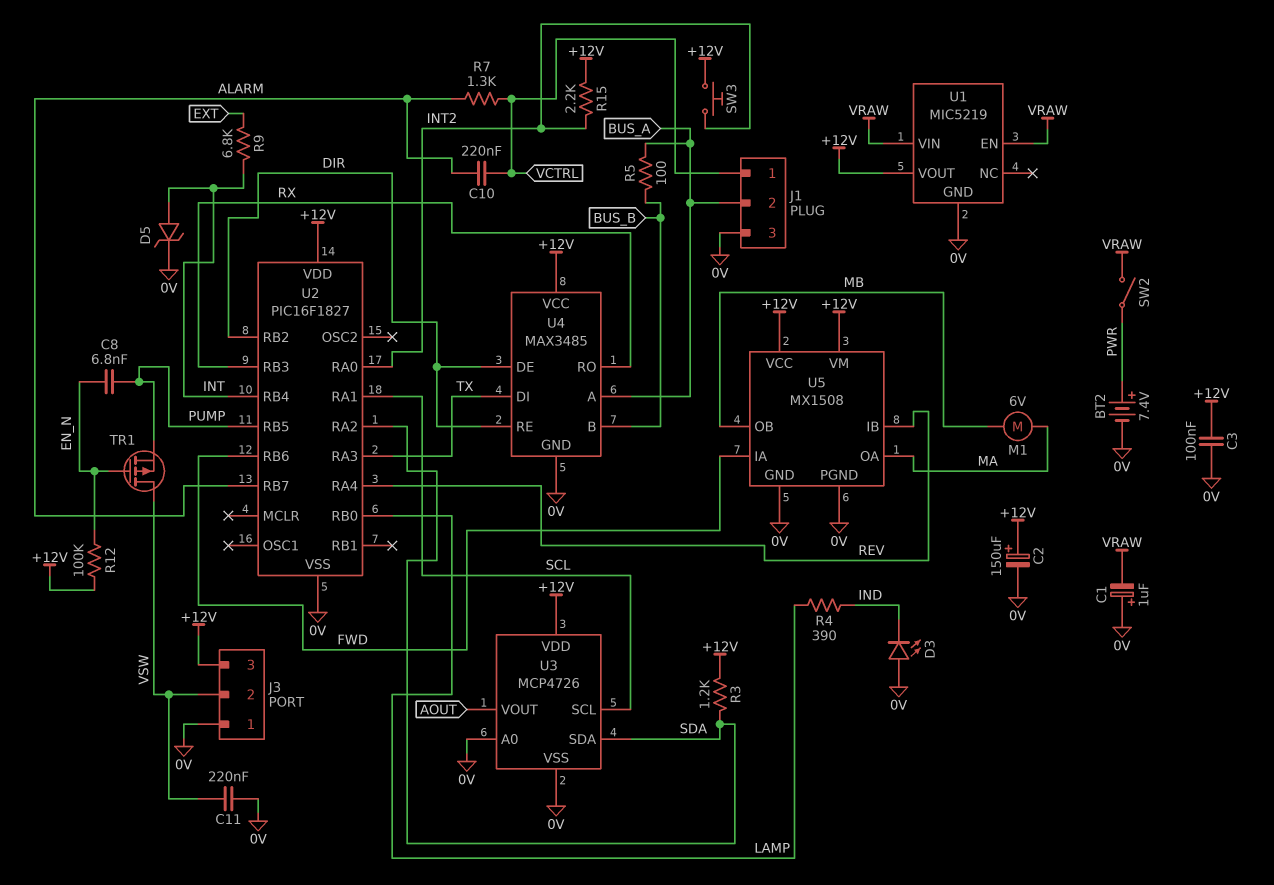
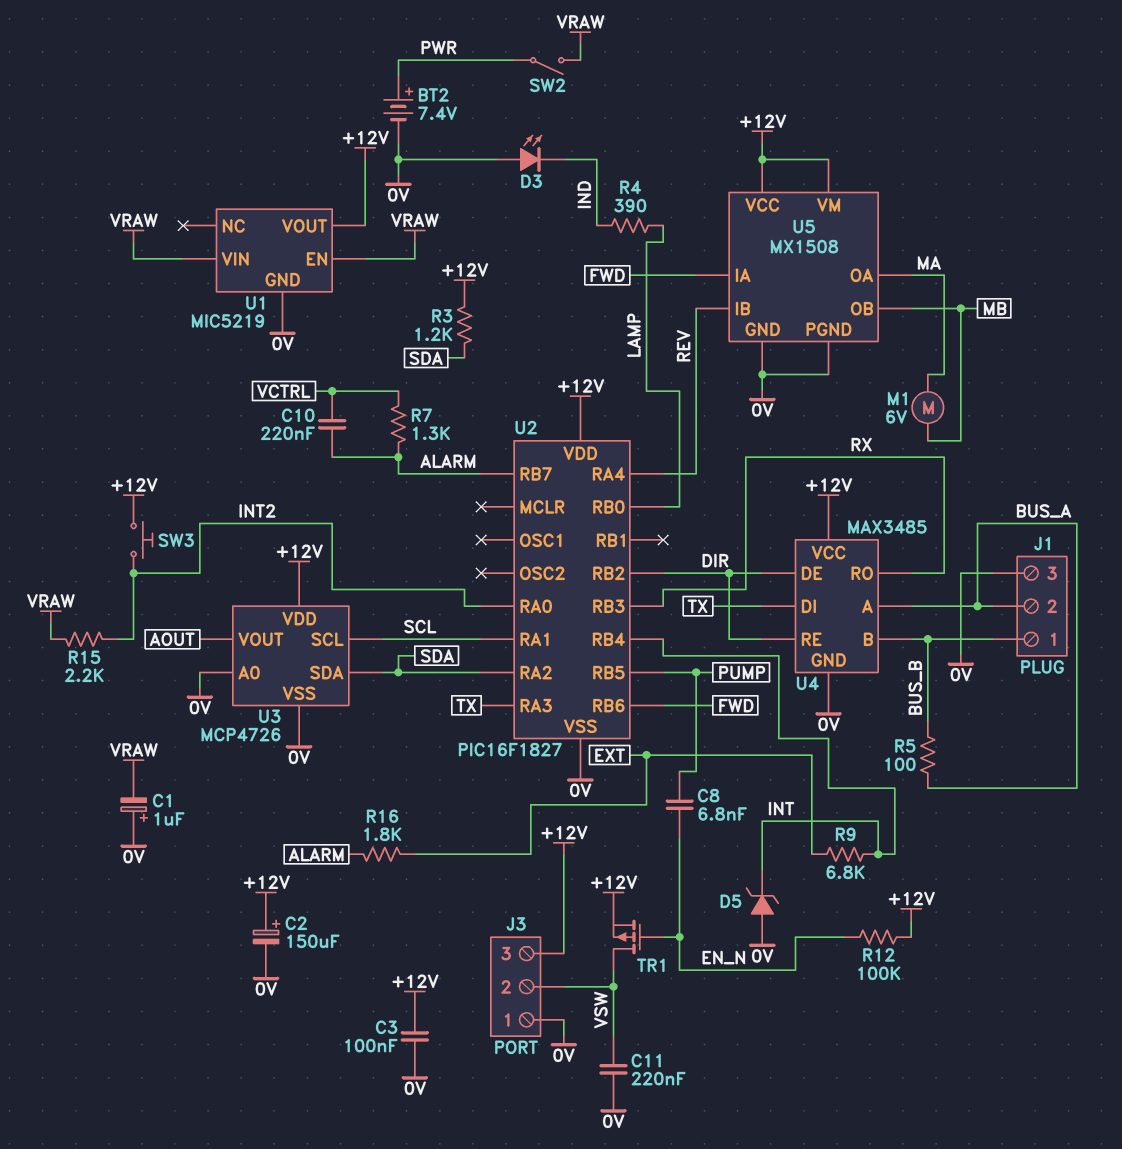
D5: zener (A INT, K 0V) -> zener (A 0V, K INT)
J1 pin 1: VCTRL -> BUS_B
R15: 2.2k (+12V, INT2) -> 2.2k (INT2, VRAW)
R16: none -> 1.8k (ALARM, EXT)
TR1: PMOS (G EN_N, D VSW, S PUMP) -> PMOS (G EN_N, D VSW, S +12V)

